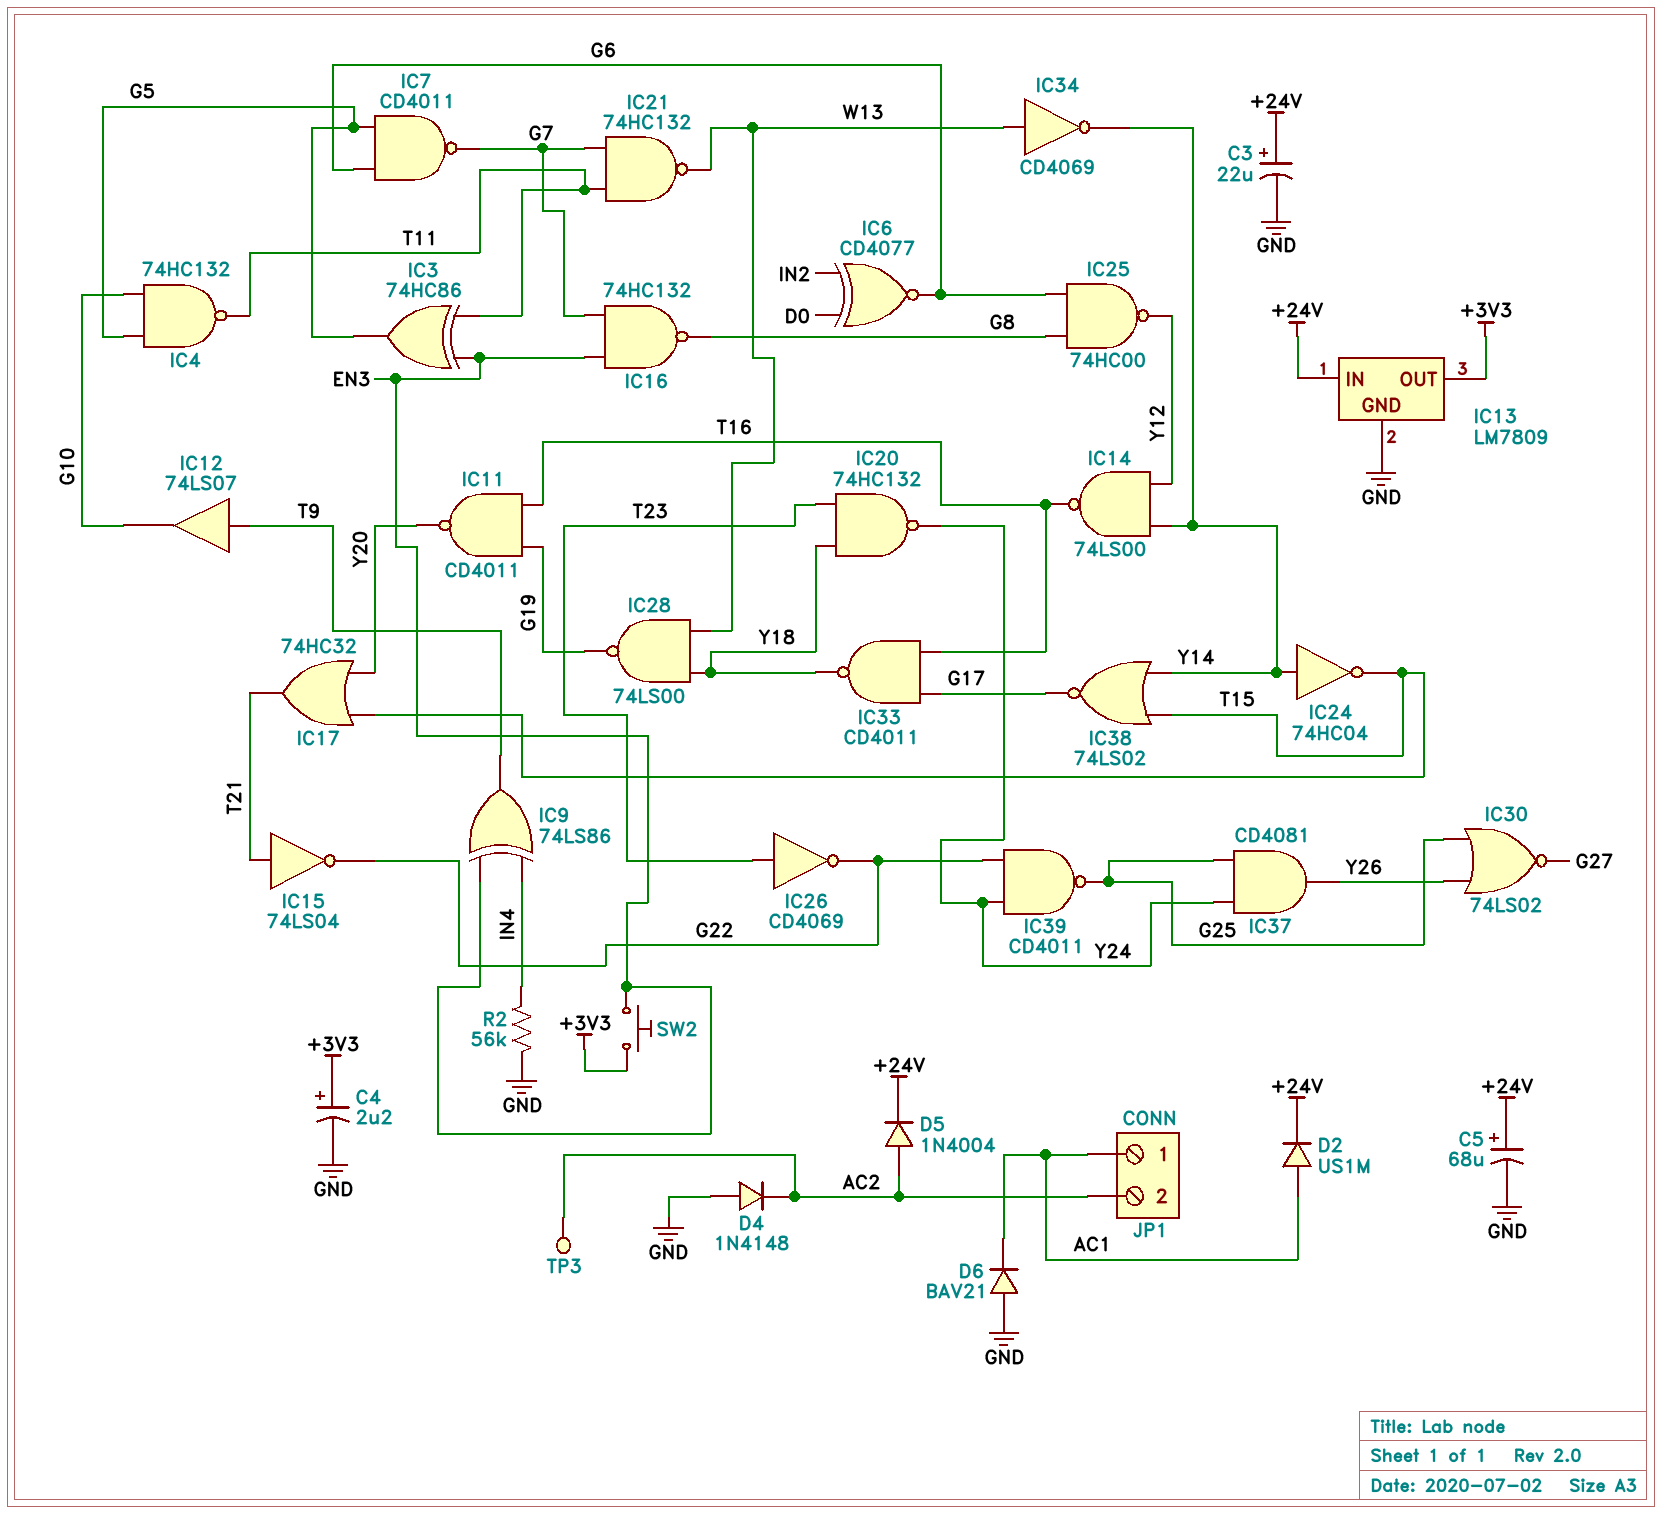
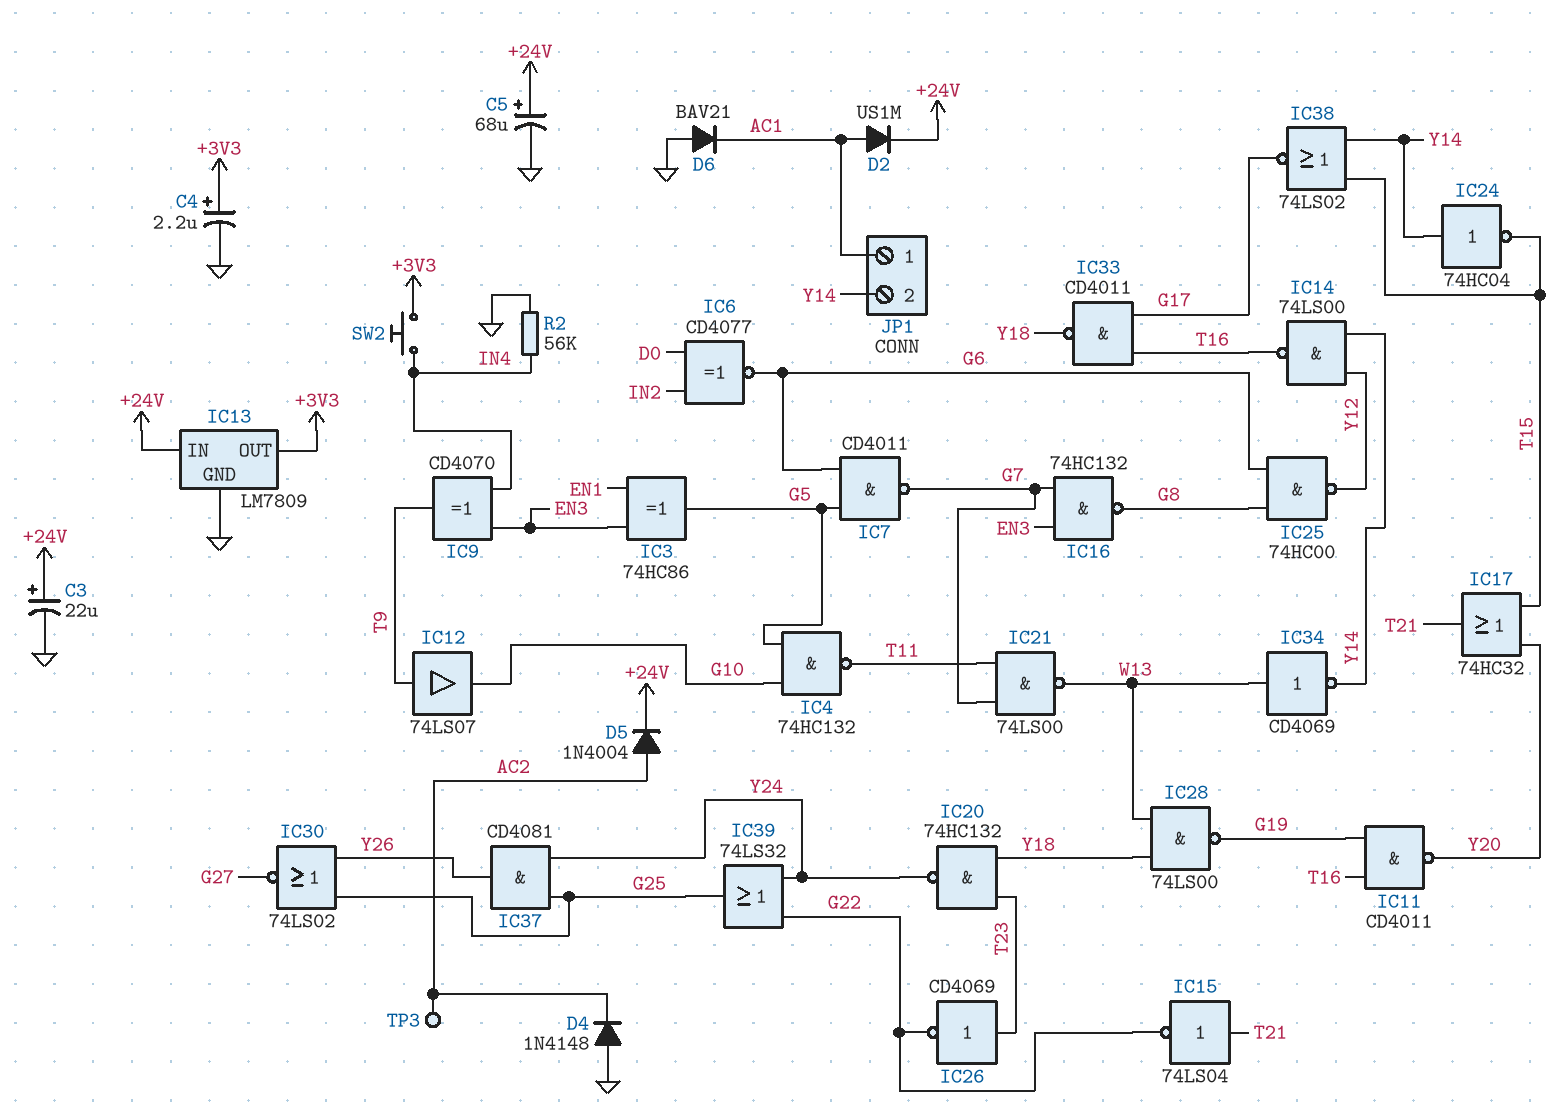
IC3: XOR 74HC86 (in EN3, in T11, out G5) -> XOR 74HC86 (in EN1, in EN3, out G5)
IC9: XOR 74LS86 (in EN3, in IN4, out T9) -> XOR CD4070 (in EN3, in IN4, out T9)
IC21: NAND 74HC132 (in G7, in T11, out W13) -> NAND 74LS00 (in G7, in T11, out W13)
IC39: NAND CD4011 (in G22, in Y24, out G25) -> OR 74LS32 (in G22, in Y24, out G25)
JP1 pin 2: AC2 -> Y14
SW2: button (+3V3, EN3) -> button (+3V3, IN4)

